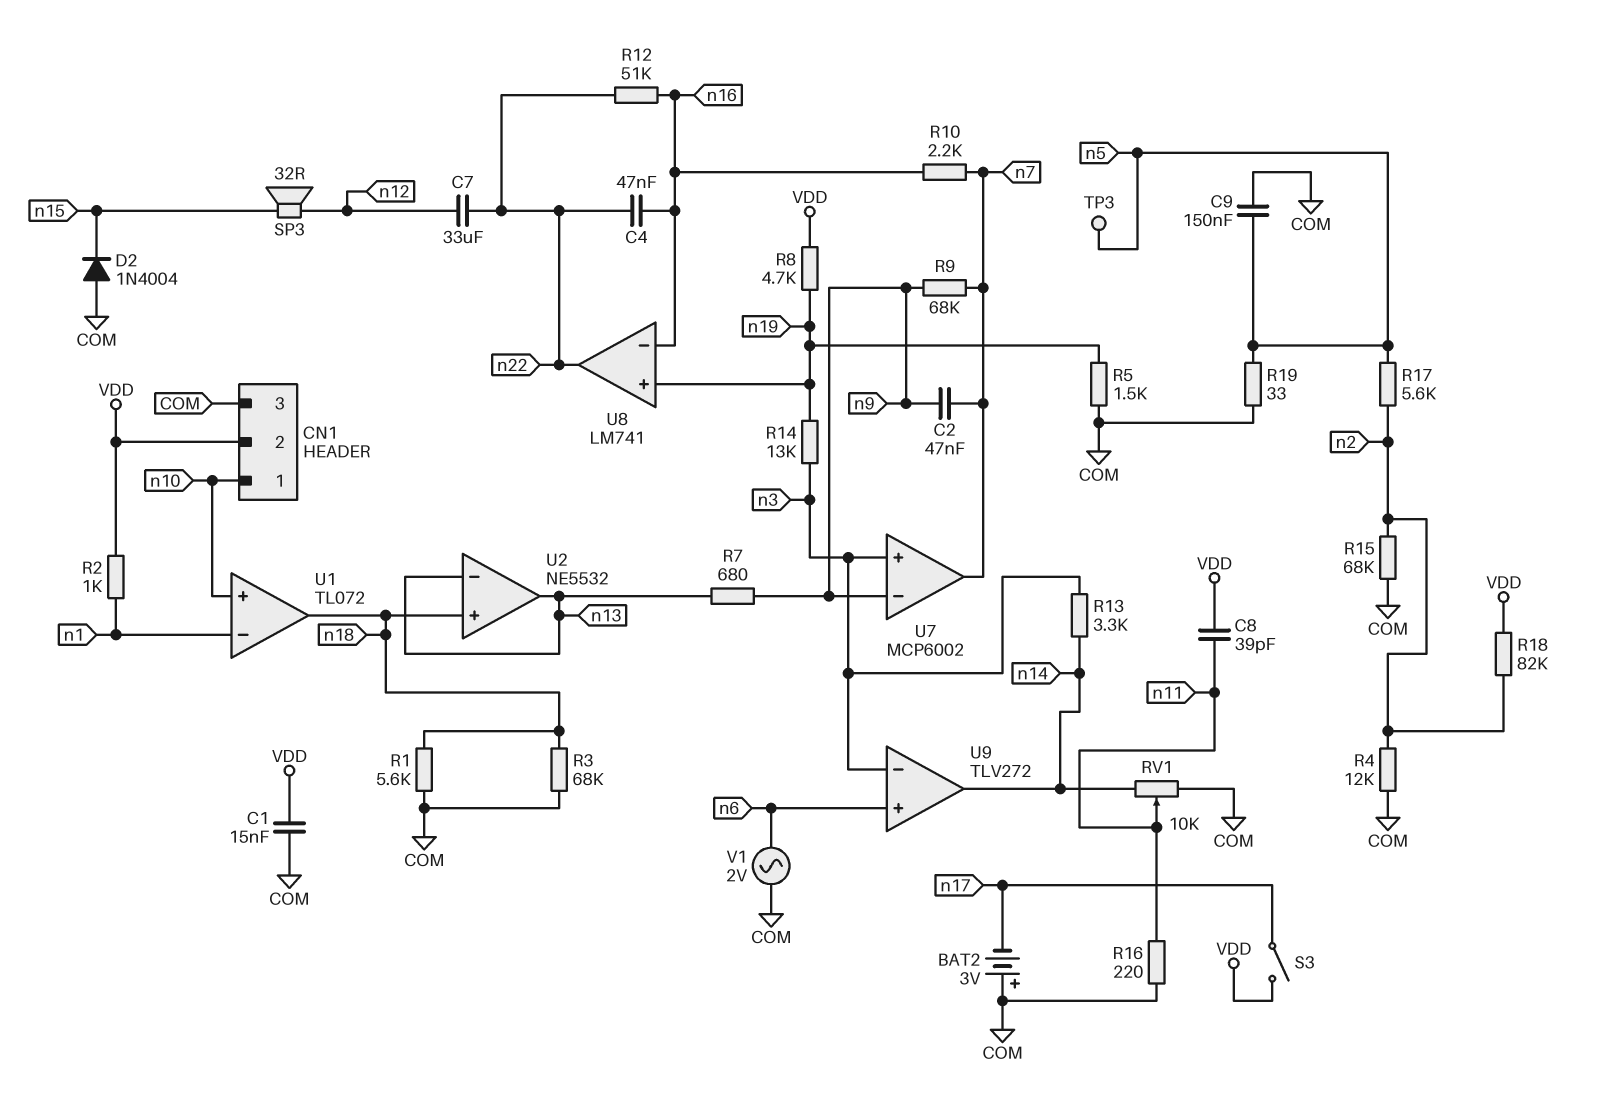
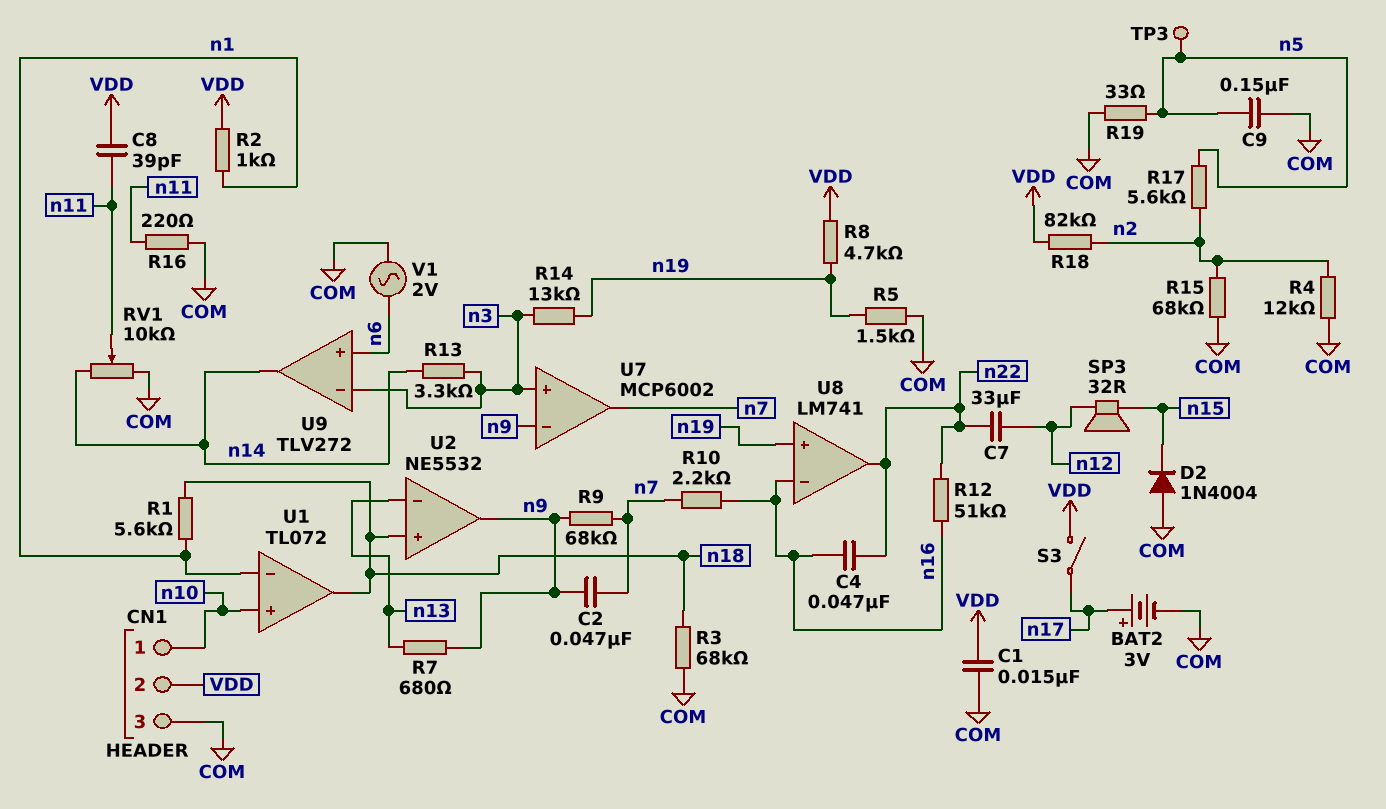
BAT2: 3V (plus COM, minus n17) -> 3V (plus n17, minus COM)
R1: 5.6k (COM, n18) -> 5.6k (n1, n18)
U2 pin out: n13 -> n9

